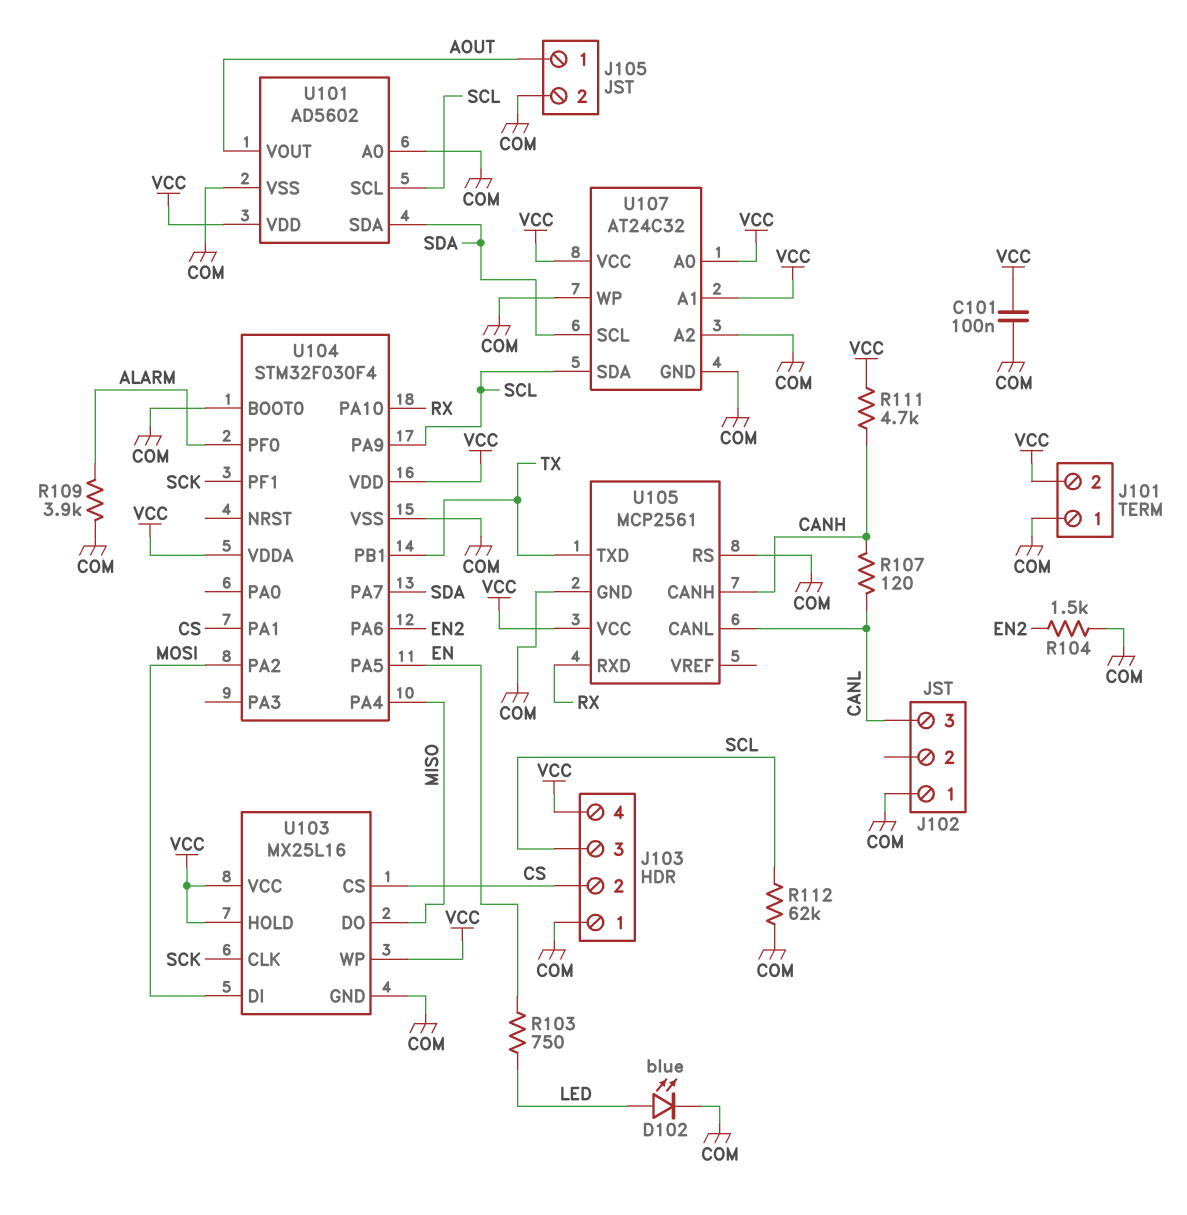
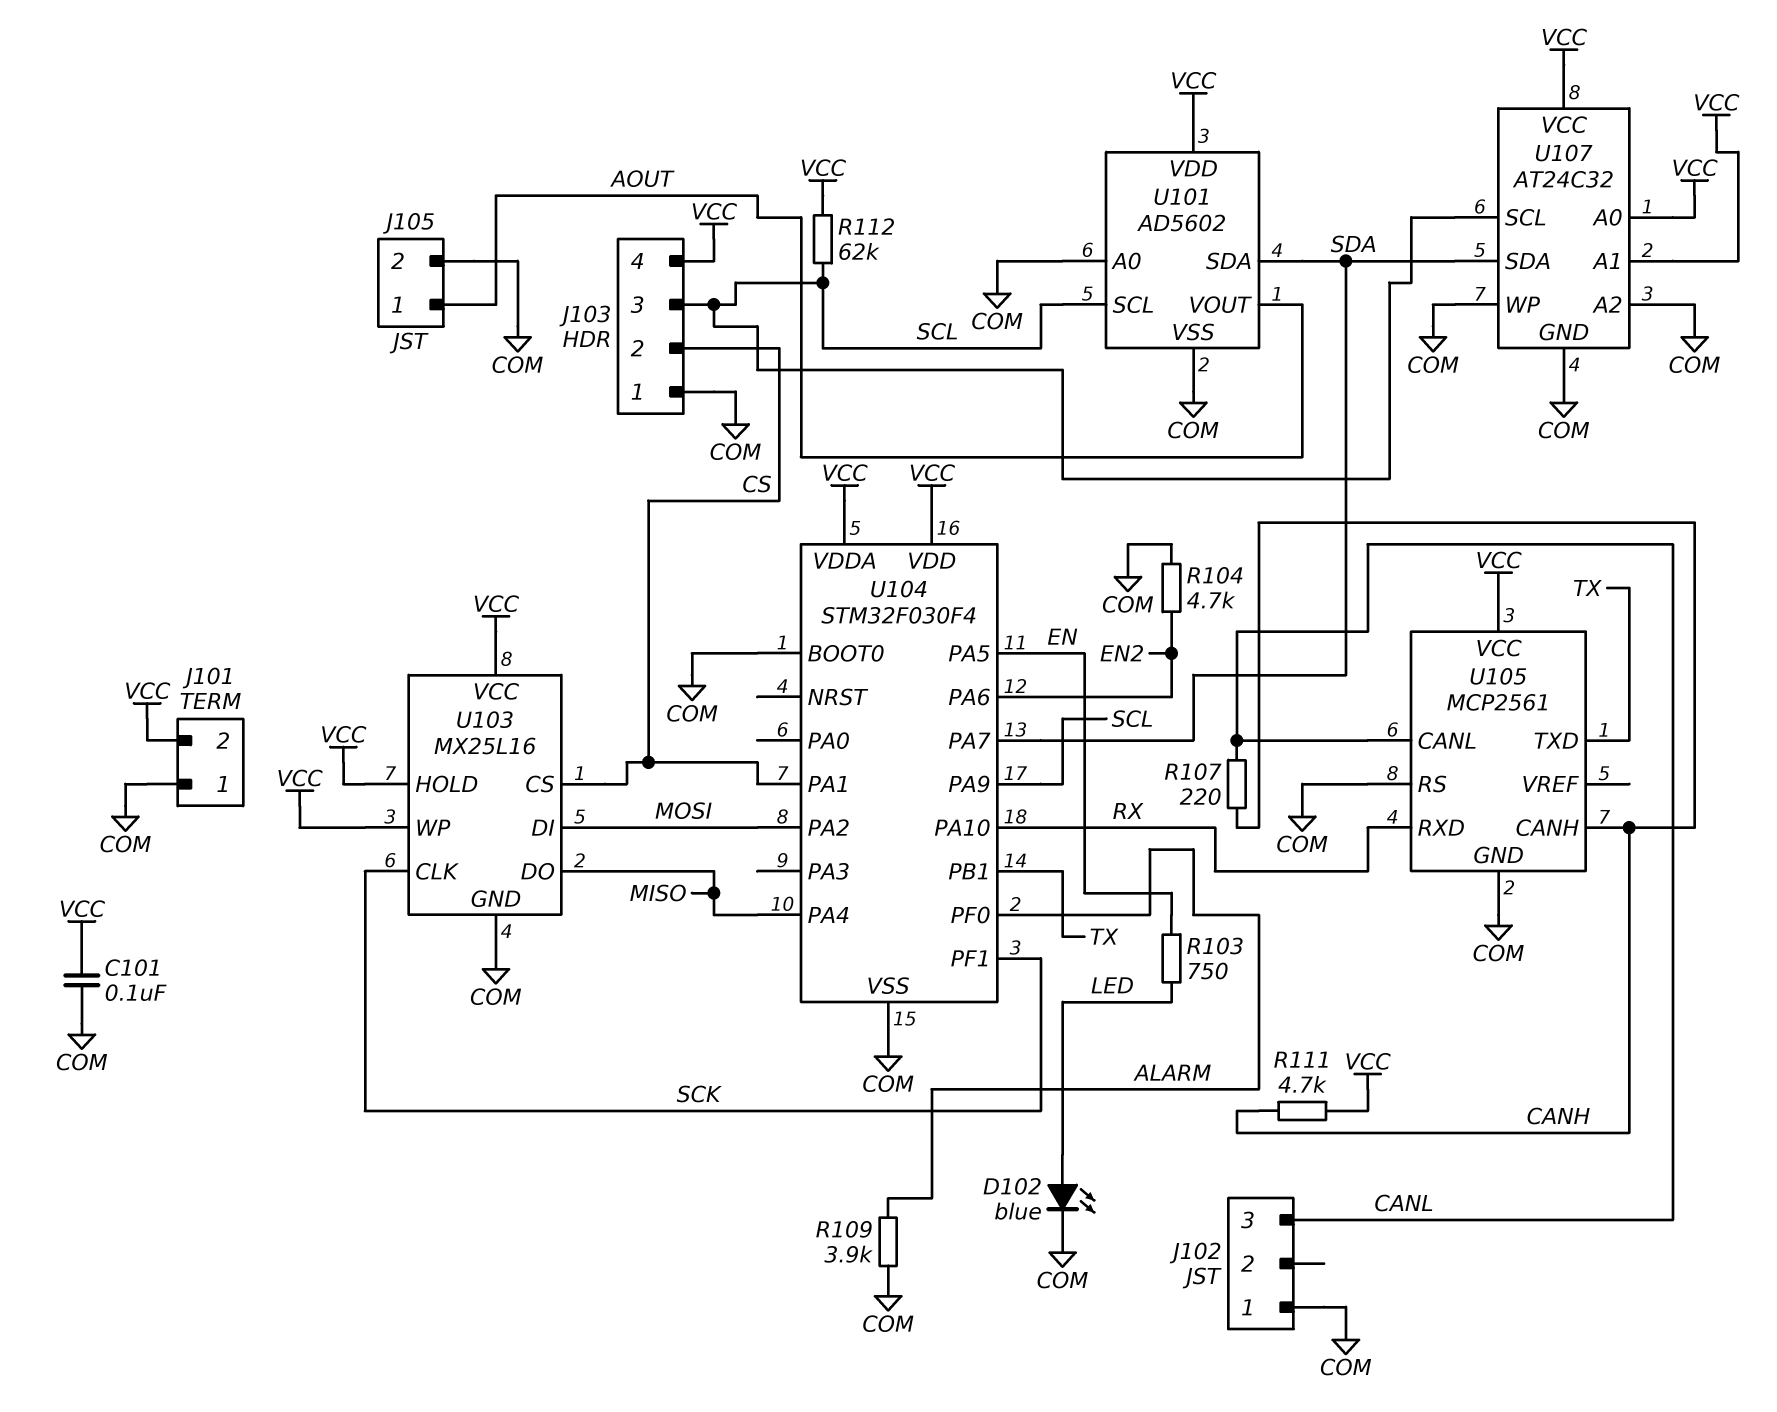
R104: 1.5k (COM, EN2) -> 4.7k (COM, EN2)
R107: 120 (CANH, CANL) -> 220 (CANH, CANL)
R112: 62k (COM, SCL) -> 62k (SCL, VCC)
U107 pin SCL: SDA -> SCL
U107 pin SDA: SCL -> SDA

